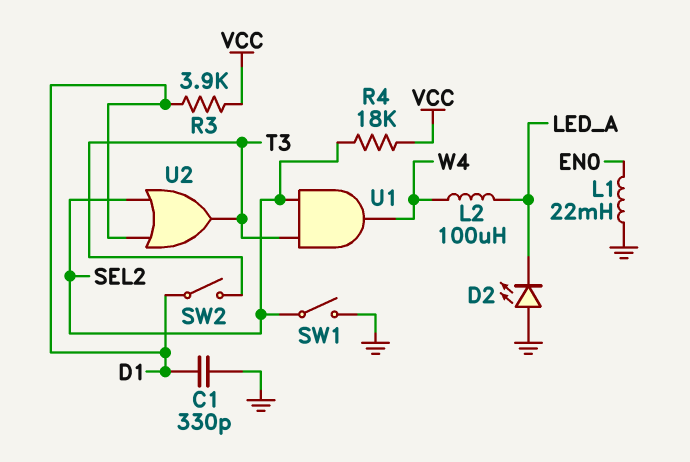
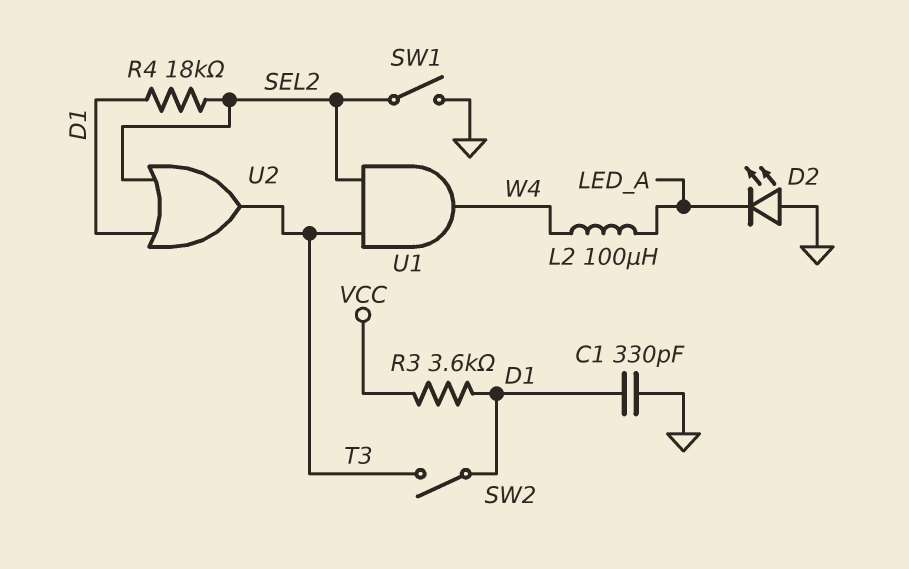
L1: 22mH (EN0, GND) -> none
R3: 3.9k (D1, VCC) -> 3.6k (D1, VCC)
R4: 18k (SEL2, VCC) -> 18k (D1, SEL2)

